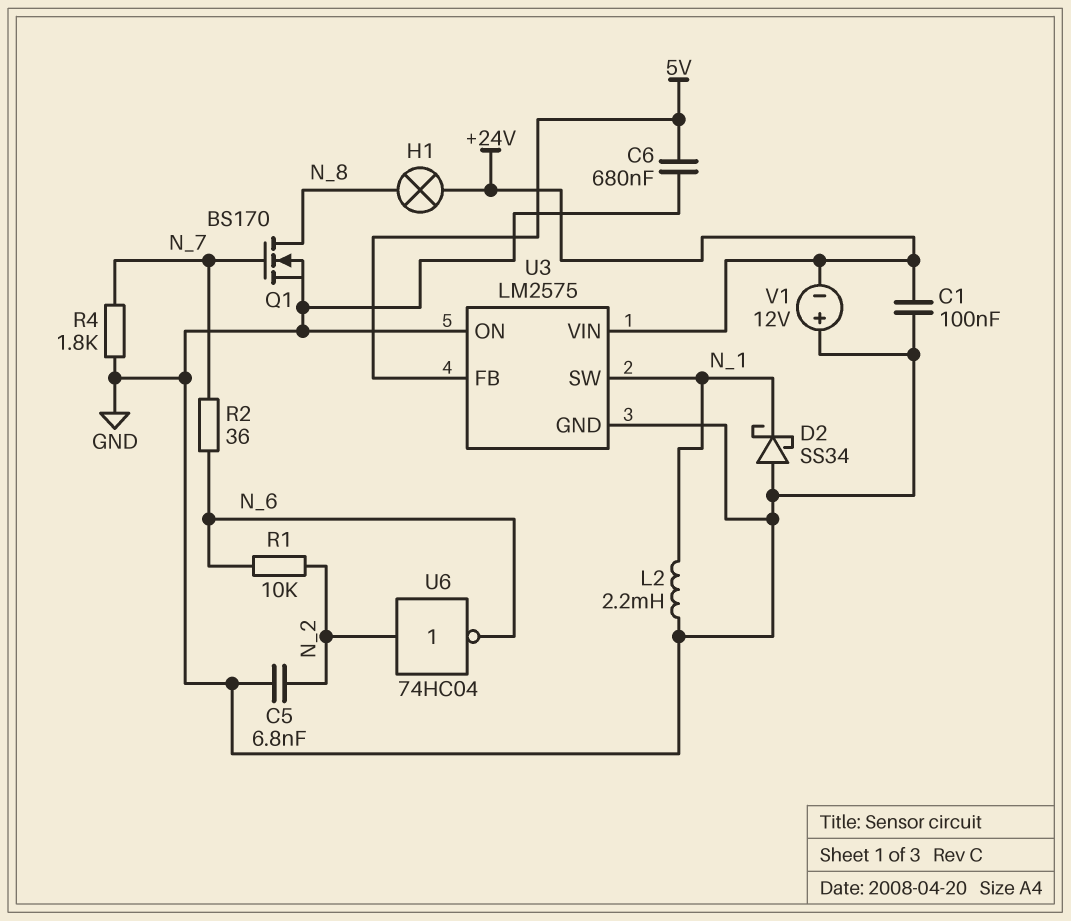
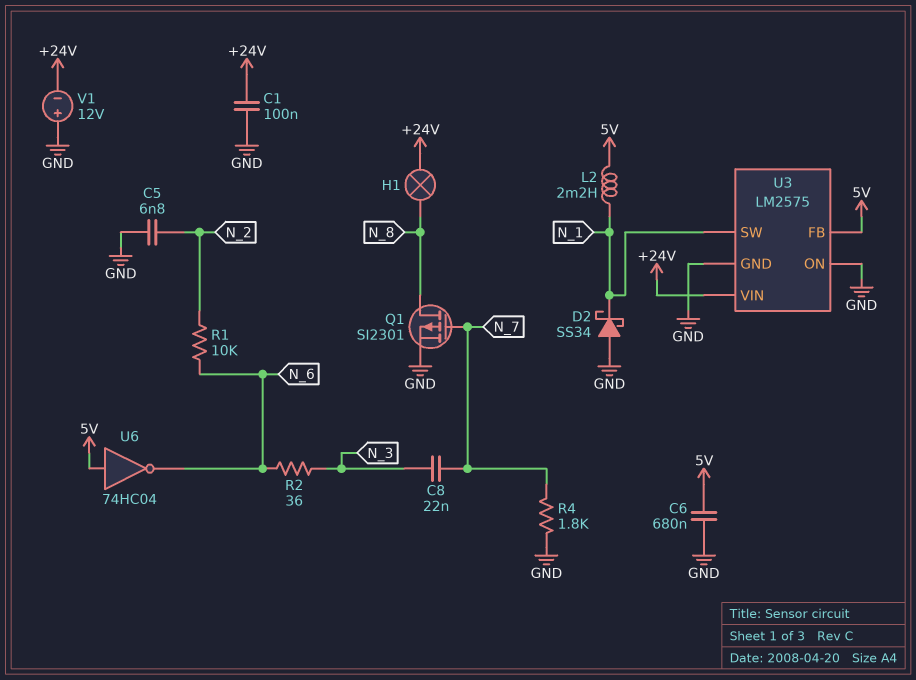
C8: none -> 22nF (N_3, N_7)
L2: 2.2mH (GND, N_1) -> 2.2mH (5V, N_1)
Q1: NMOS BS170 (G N_7, D N_8, S GND) -> PMOS SI2301 (G N_7, D N_8, S GND)
R2: 36 (N_6, N_7) -> 36 (N_3, N_6)
U6: NOT 74HC04 (in N_2, out N_6) -> NOT 74HC04 (in 5V, out N_6)

